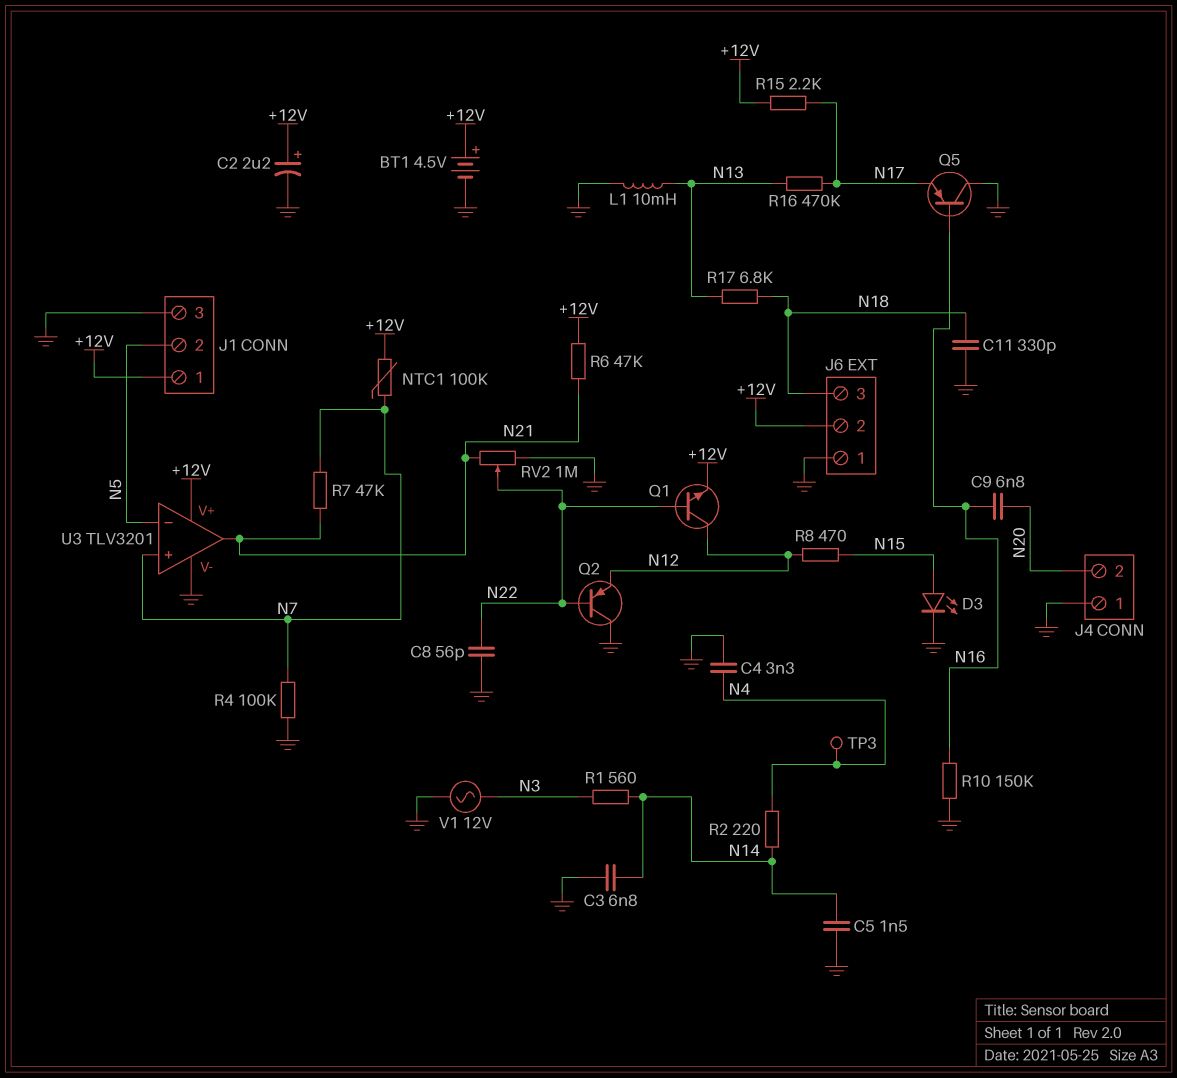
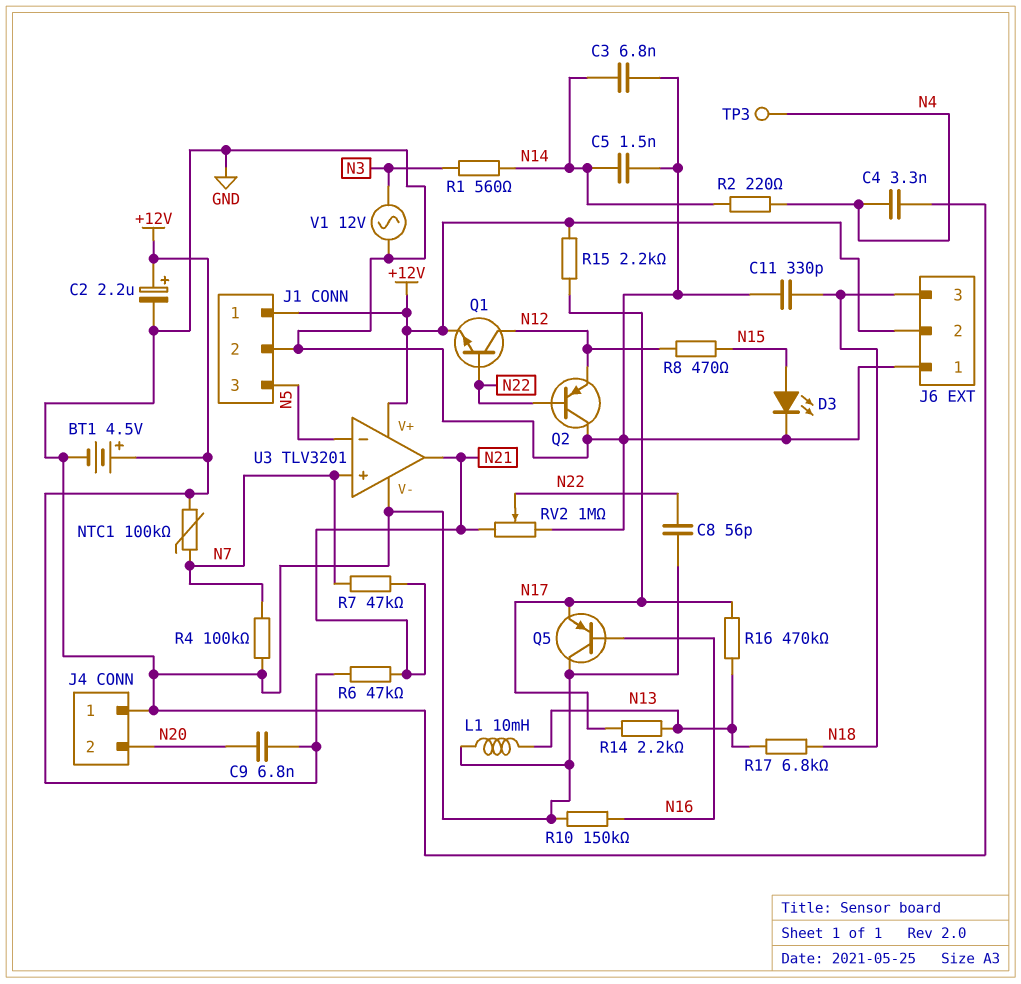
C9: 6.8nF (N16, N20) -> 6.8nF (+12V, N20)
J1 pin 2: N5 -> GND
J1 pin 3: GND -> N5
R14: none -> 2.2k (N13, N17)

